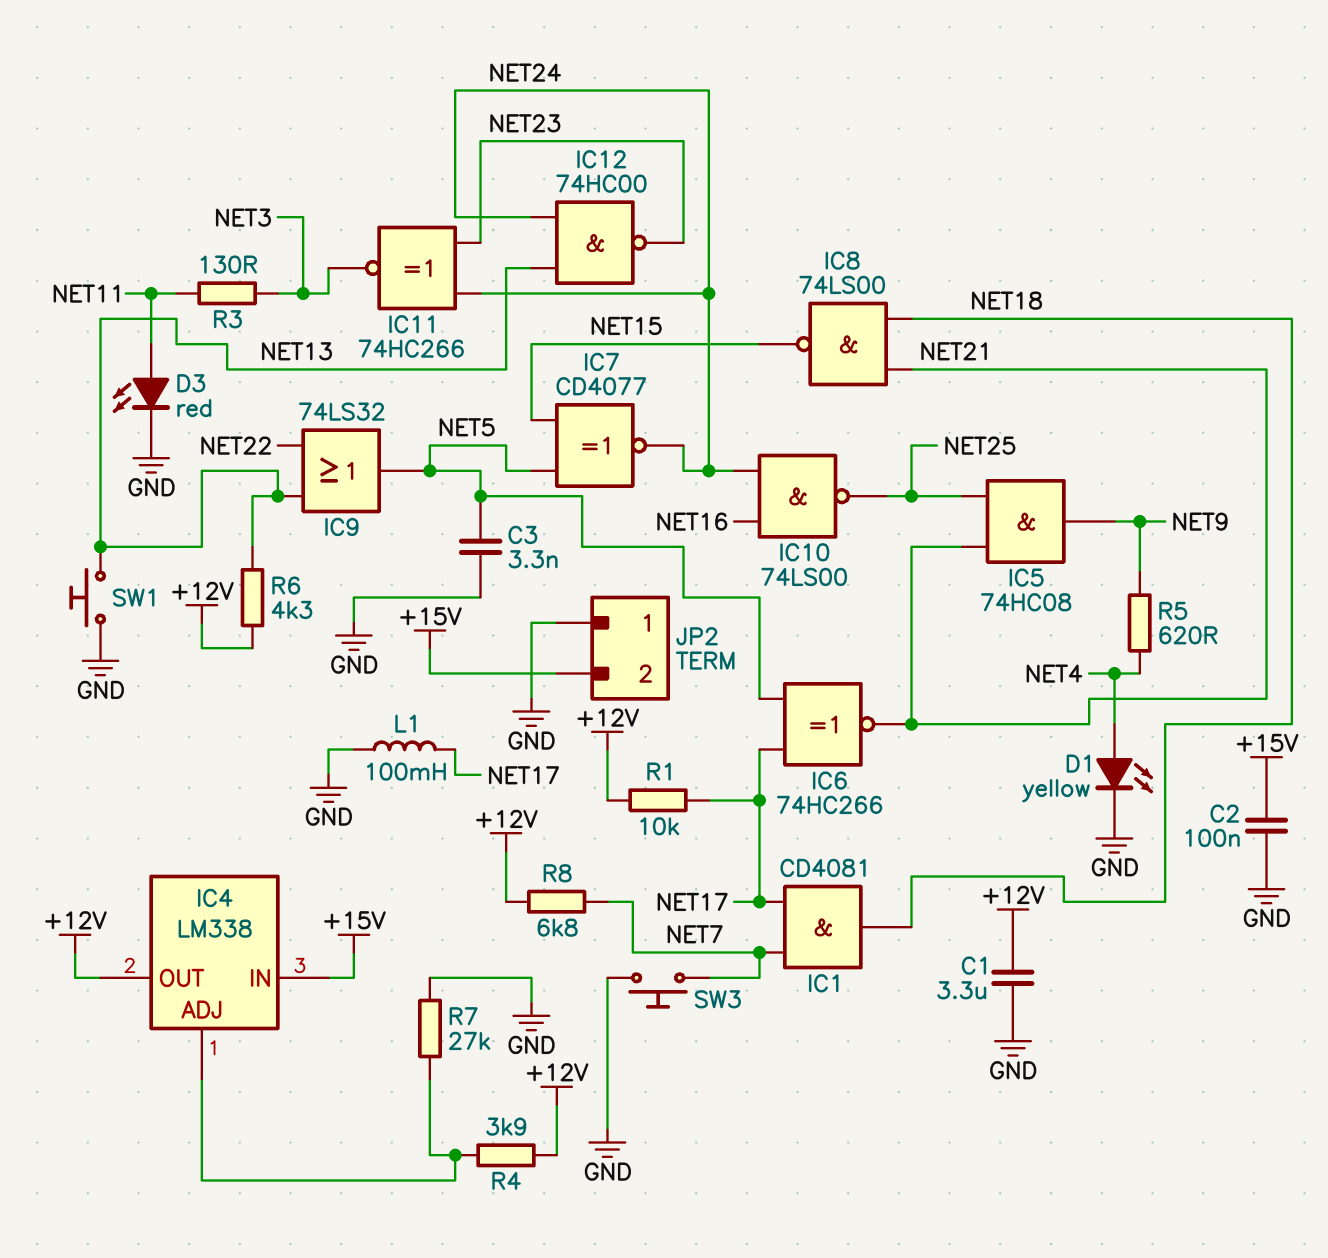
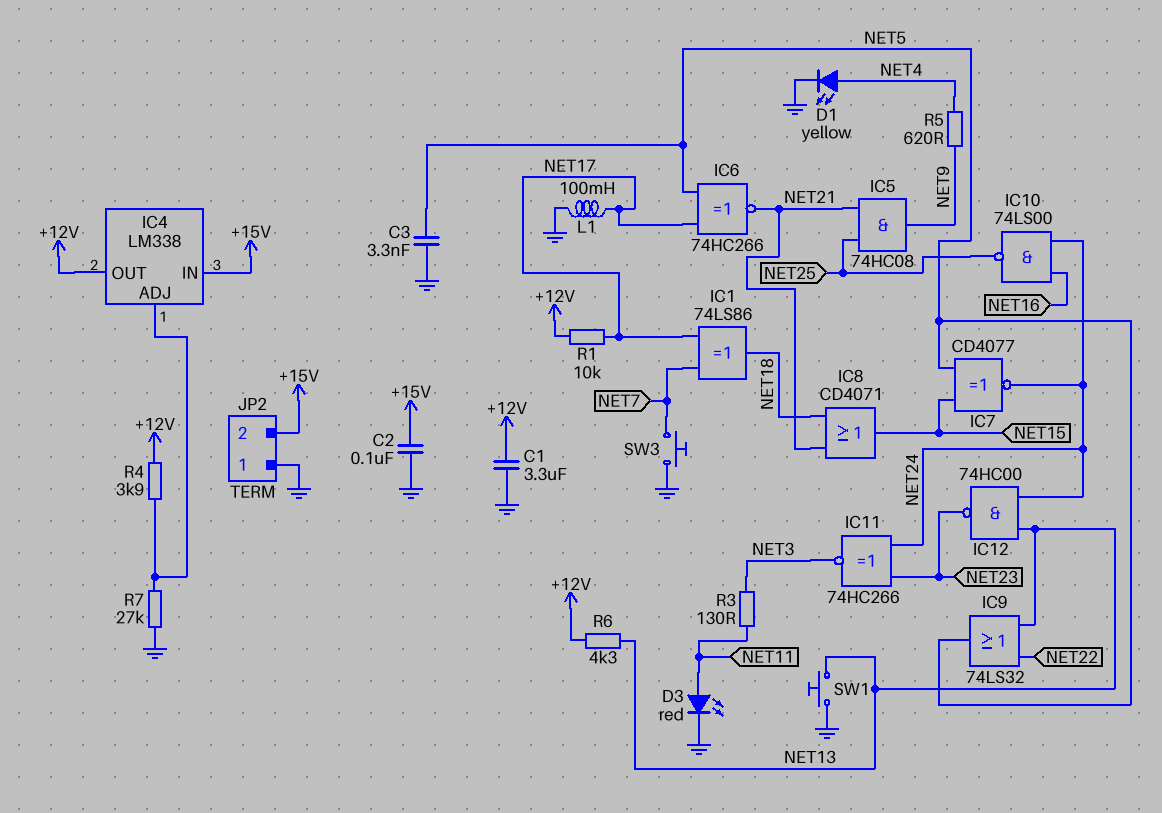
IC1: AND CD4081 (in NET7, in NET17, out NET18) -> XOR 74LS86 (in NET7, in NET17, out NET18)
IC8: NAND 74LS00 (in NET18, in NET21, out NET15) -> OR CD4071 (in NET18, in NET21, out NET15)
R8: 6.8k (+12V, NET7) -> none

